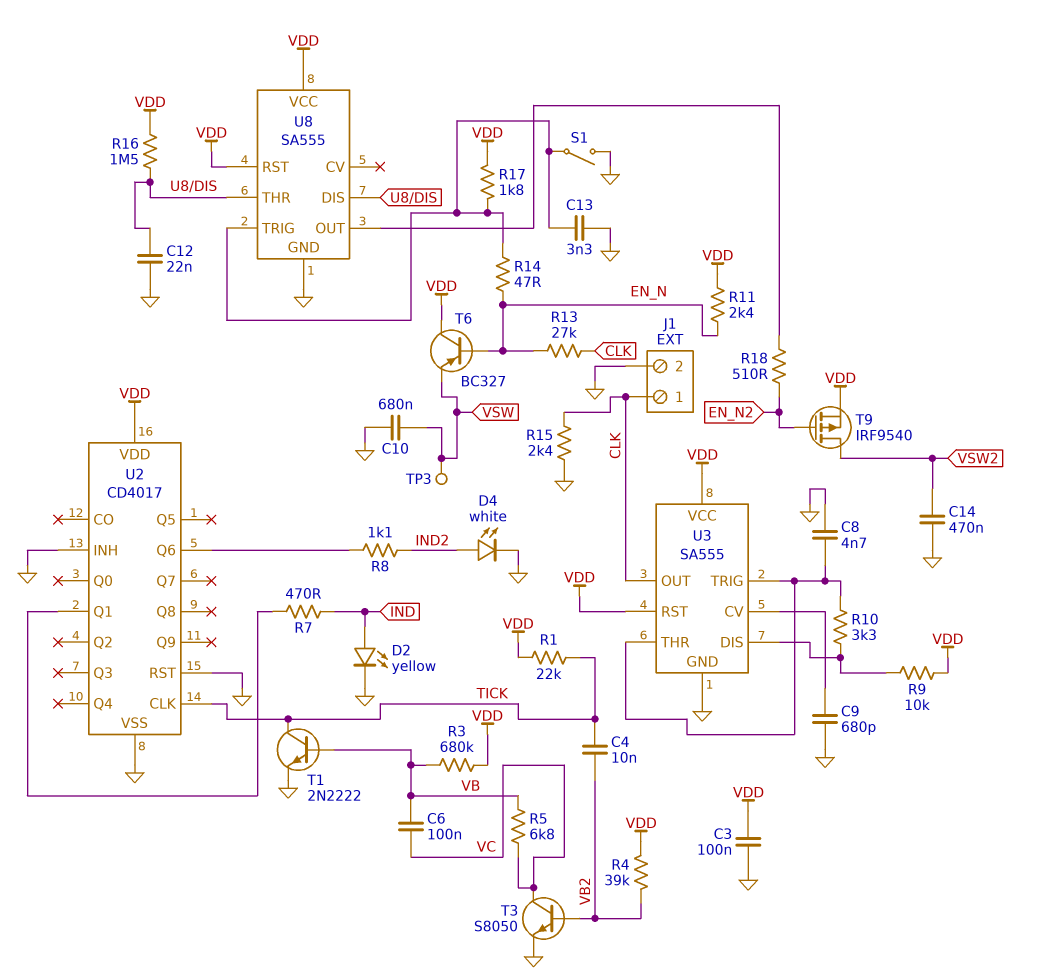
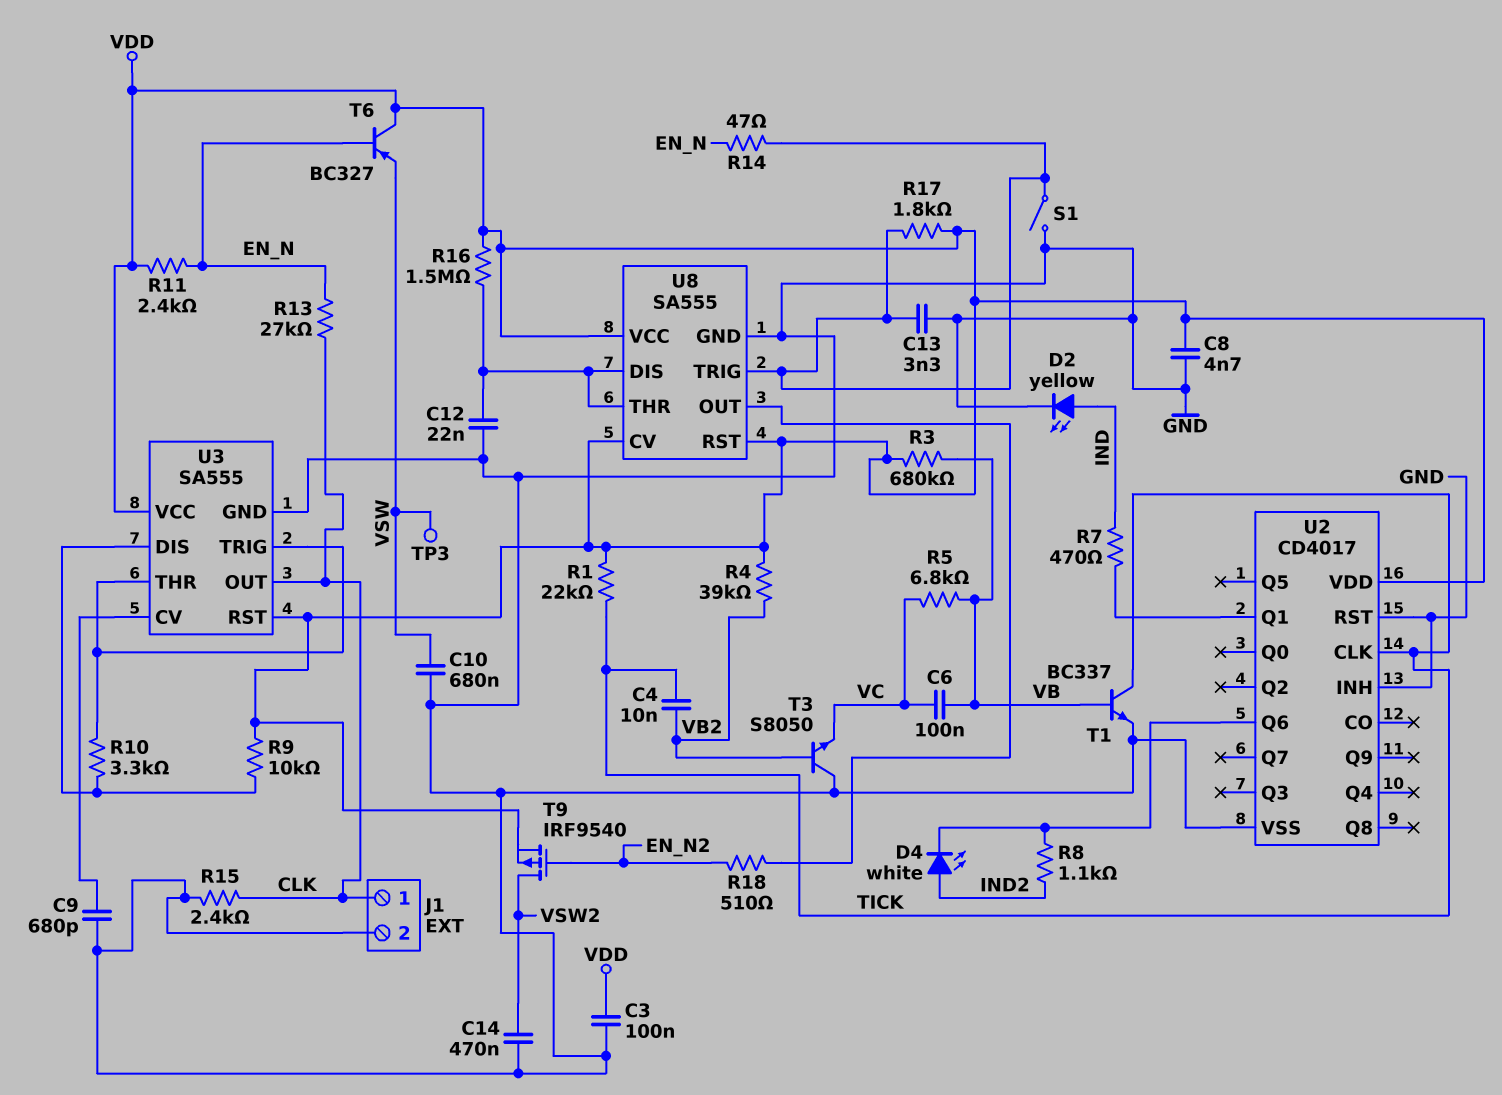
C8: 4.7nF (GND, U3/THR) -> 4.7nF (GND, VDD)
D4: LED white (A IND2, K GND) -> LED white (A IND2, K U2/Q6)
T1: NPN 2N2222 (B VB, C TICK, E GND) -> NPN BC337 (B VB, C TICK, E GND)
T3: NPN S8050 (B VB2, C VC, E GND) -> NPN S8050 (B VB2, C GND, E VC)
U8 pin CV: none -> VDD

